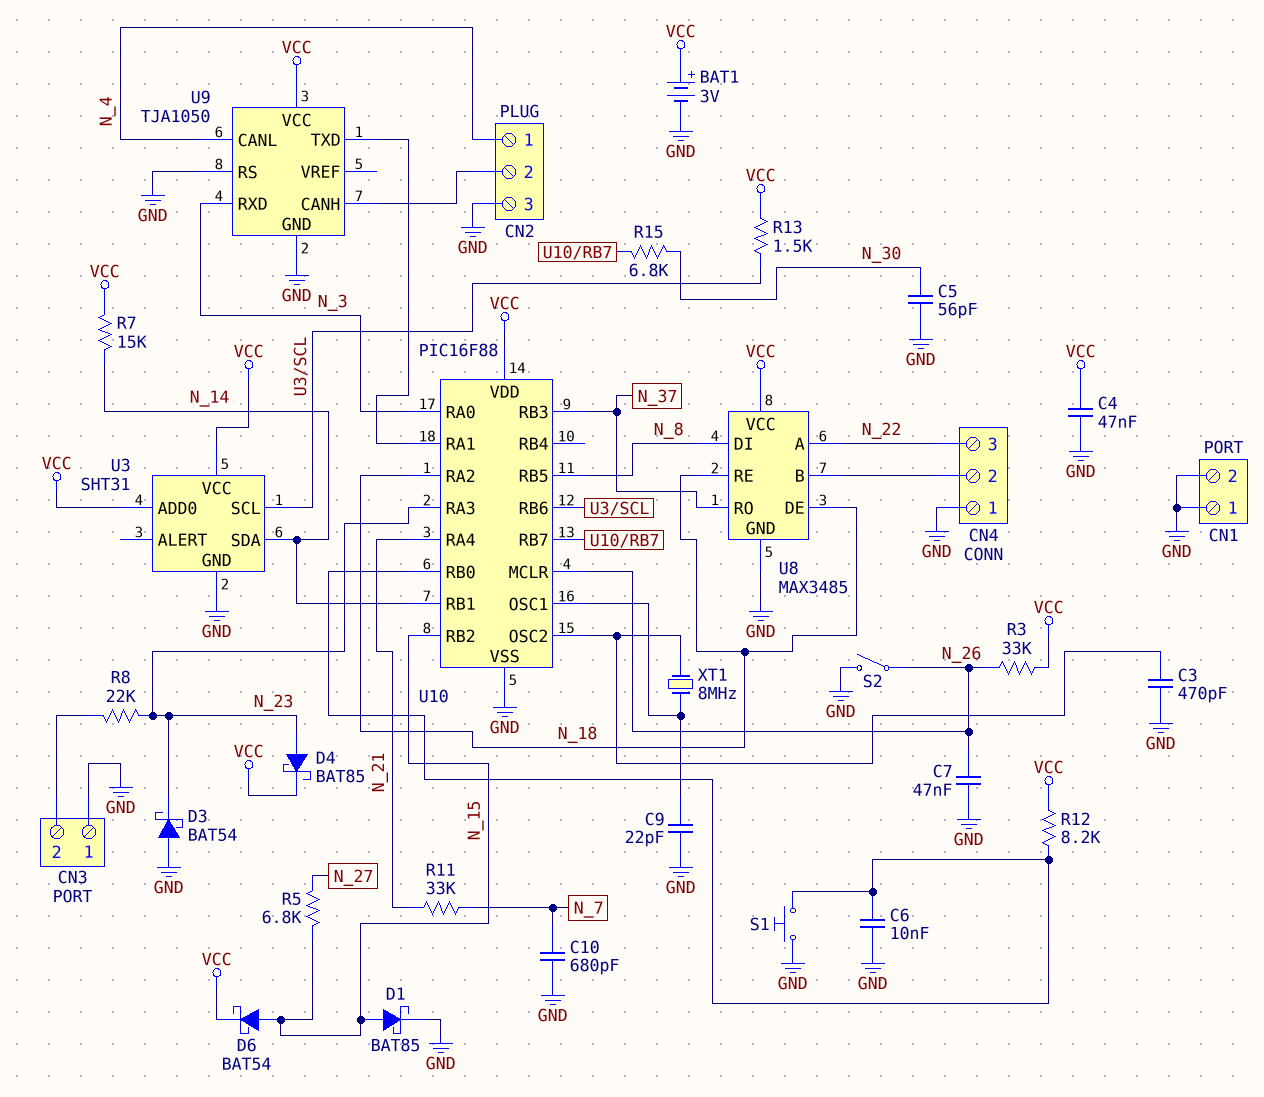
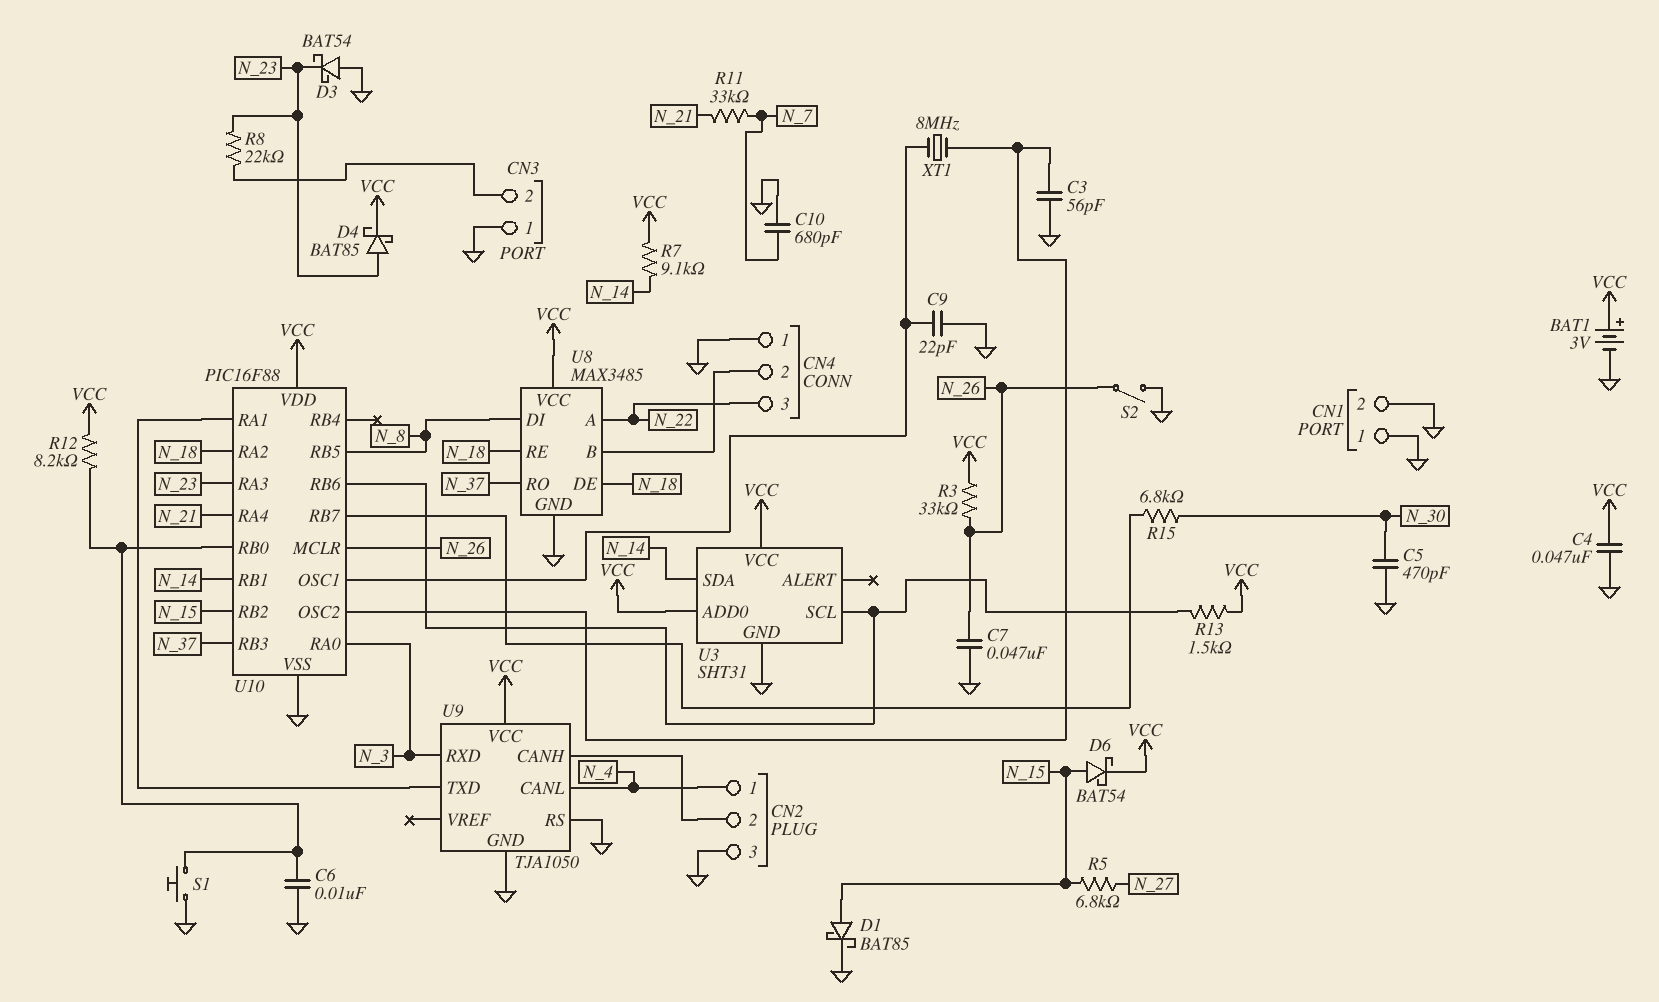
C3: 470pF (GND, U10/OSC2) -> 56pF (GND, U10/OSC2)
C5: 56pF (GND, N_30) -> 470pF (GND, N_30)
R7: 15k (N_14, VCC) -> 9.1k (N_14, VCC)

